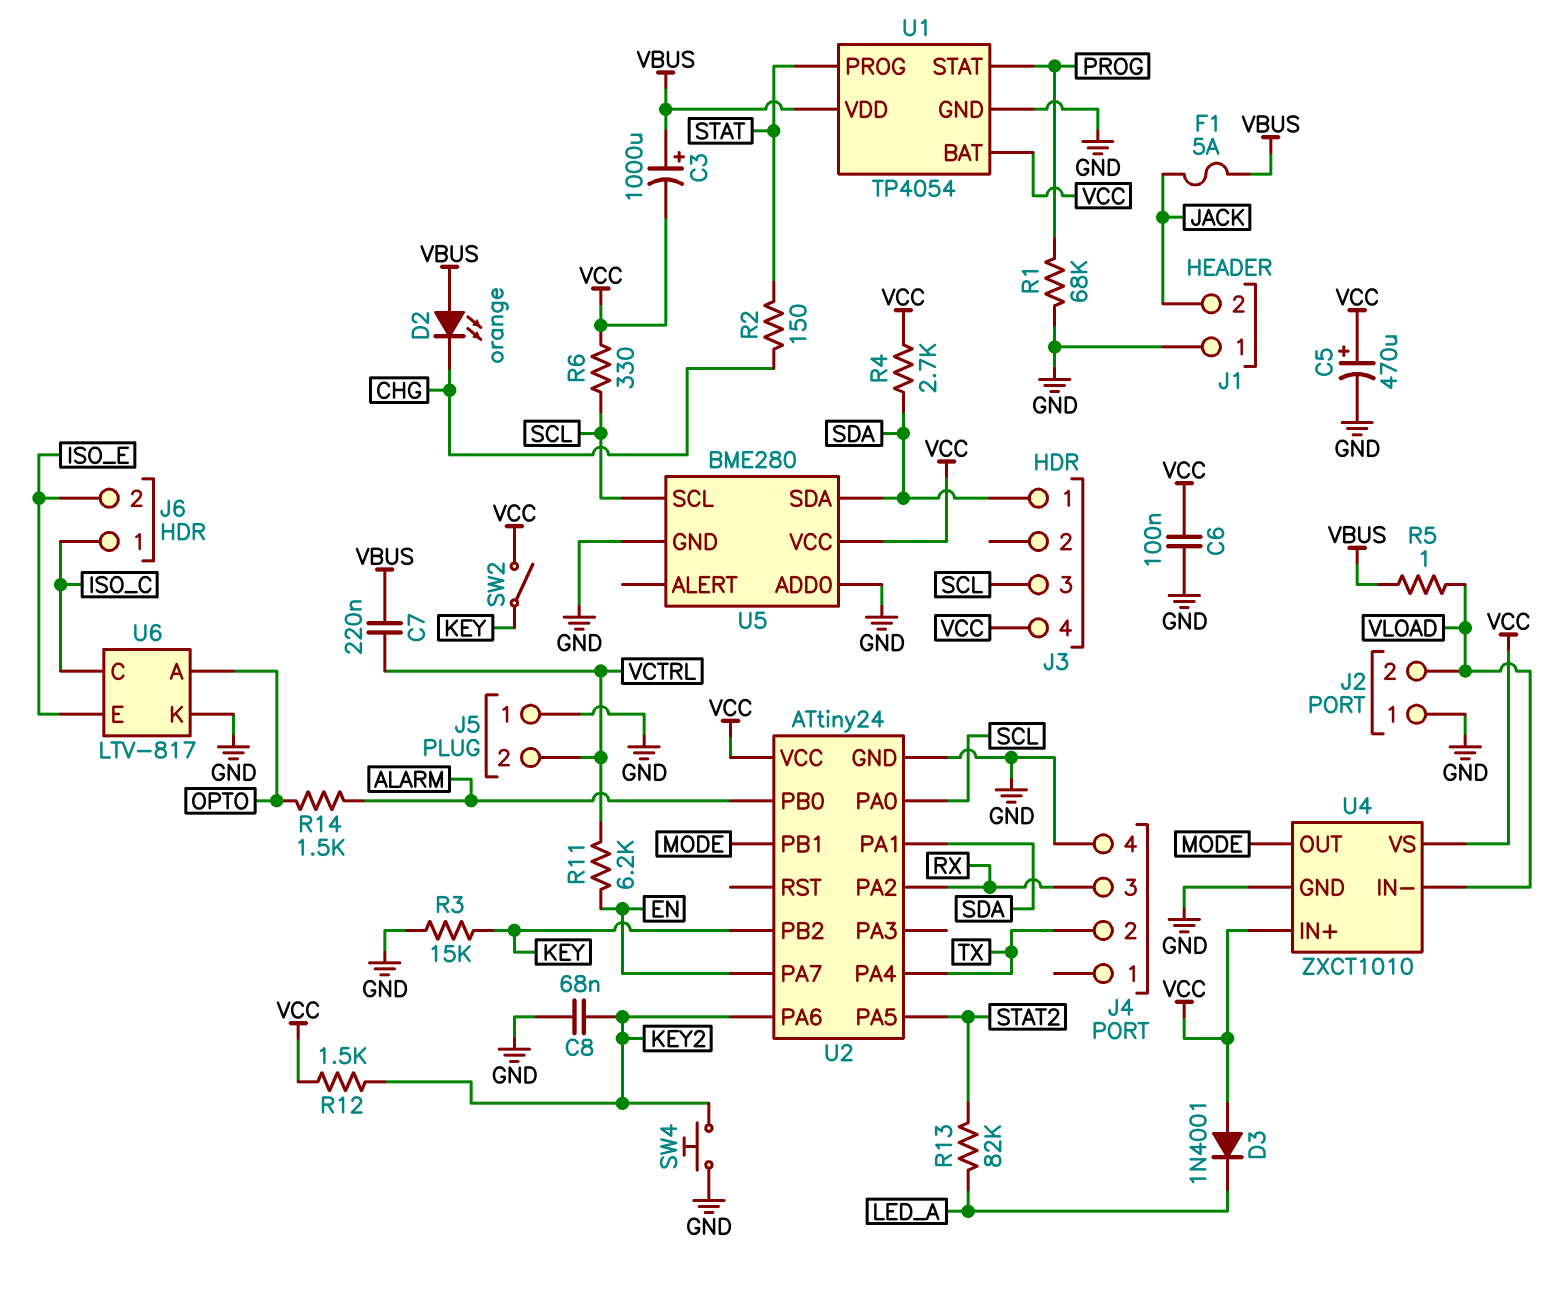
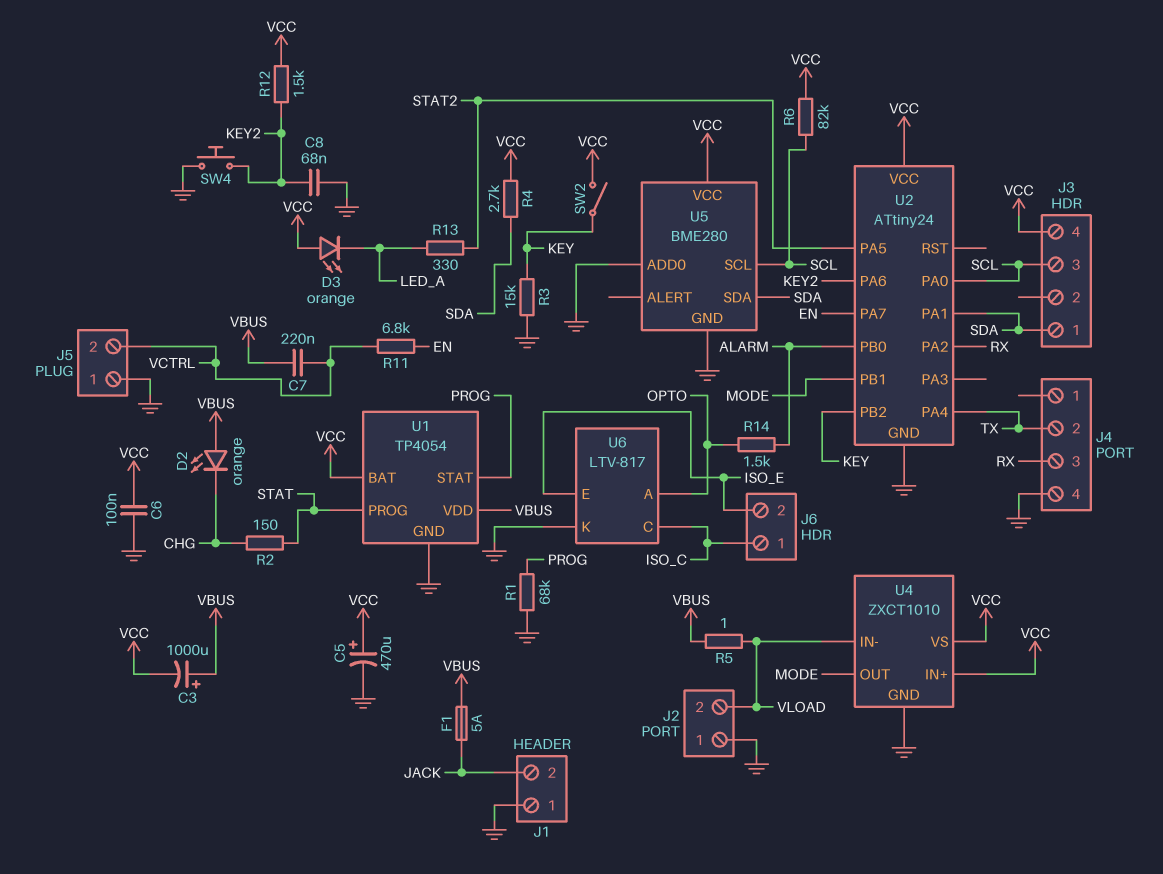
D3: diode 1N4001 (A VCC, K LED_A) -> LED orange (A VCC, K LED_A)
R6: 330 (SCL, VCC) -> 82k (SCL, VCC)
R11: 6.2k (EN, VCTRL) -> 6.8k (EN, VCTRL)
R13: 82k (LED_A, STAT2) -> 330 (LED_A, STAT2)

